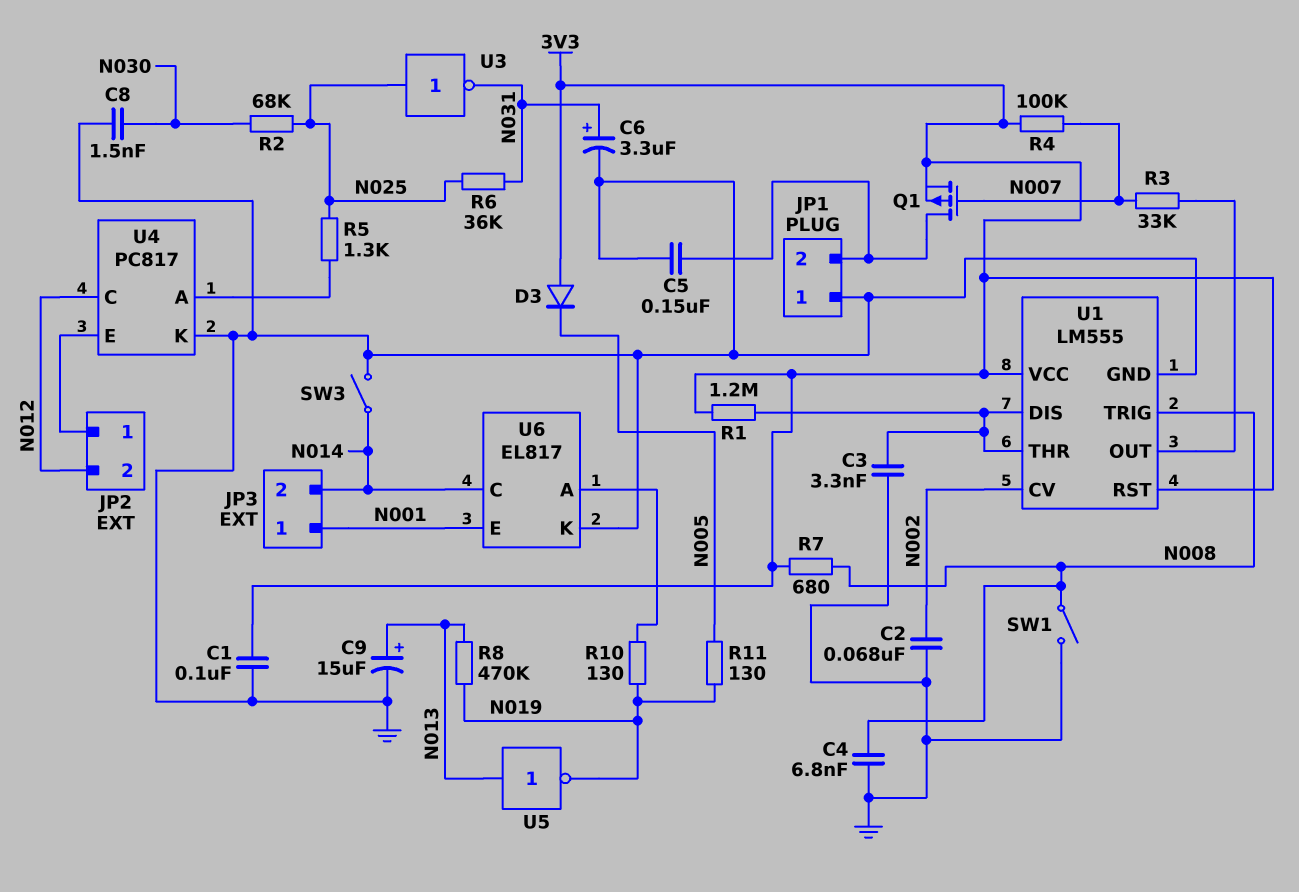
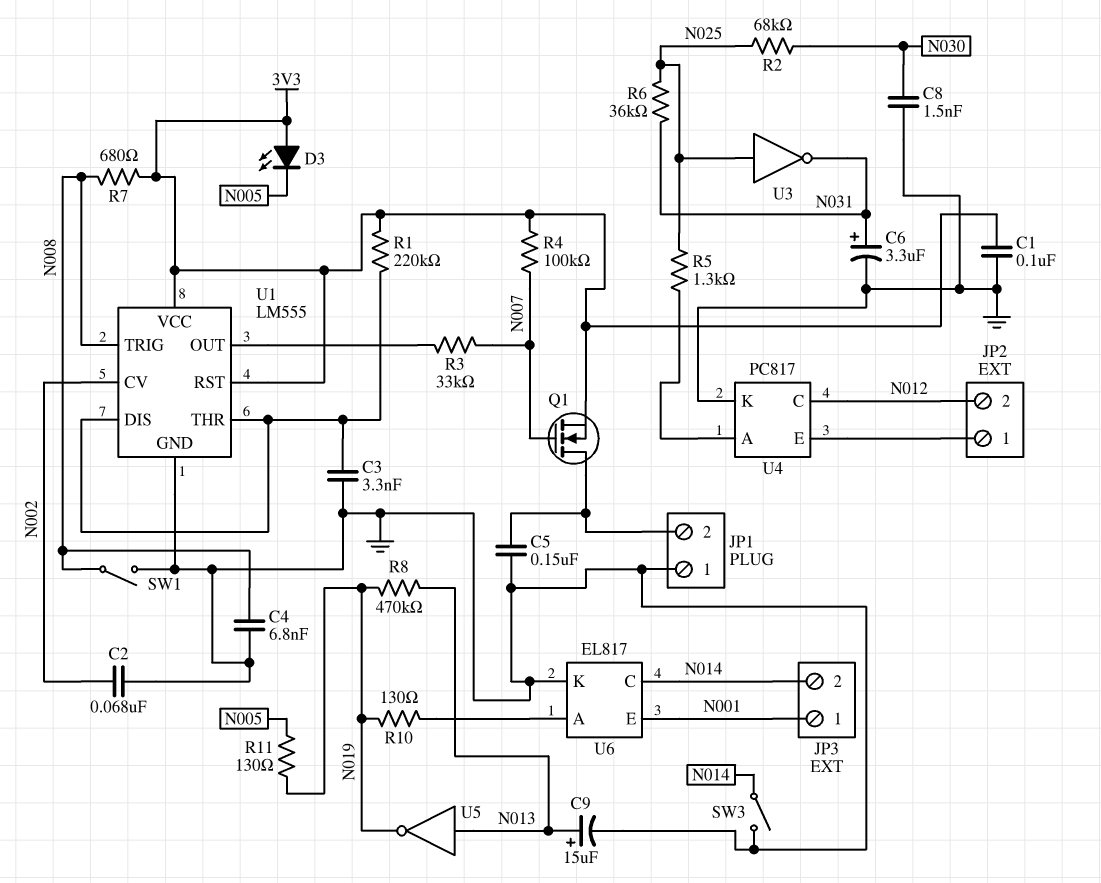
D3: diode (A 3V3, K N005) -> LED (A 3V3, K N005)
Q1: PMOS (G N007, D JP1/2, S 3V3) -> NMOS (G N007, D JP1/2, S 3V3)
R1: 1.2M (3V3, U1/DIS) -> 220k (3V3, U1/DIS)

